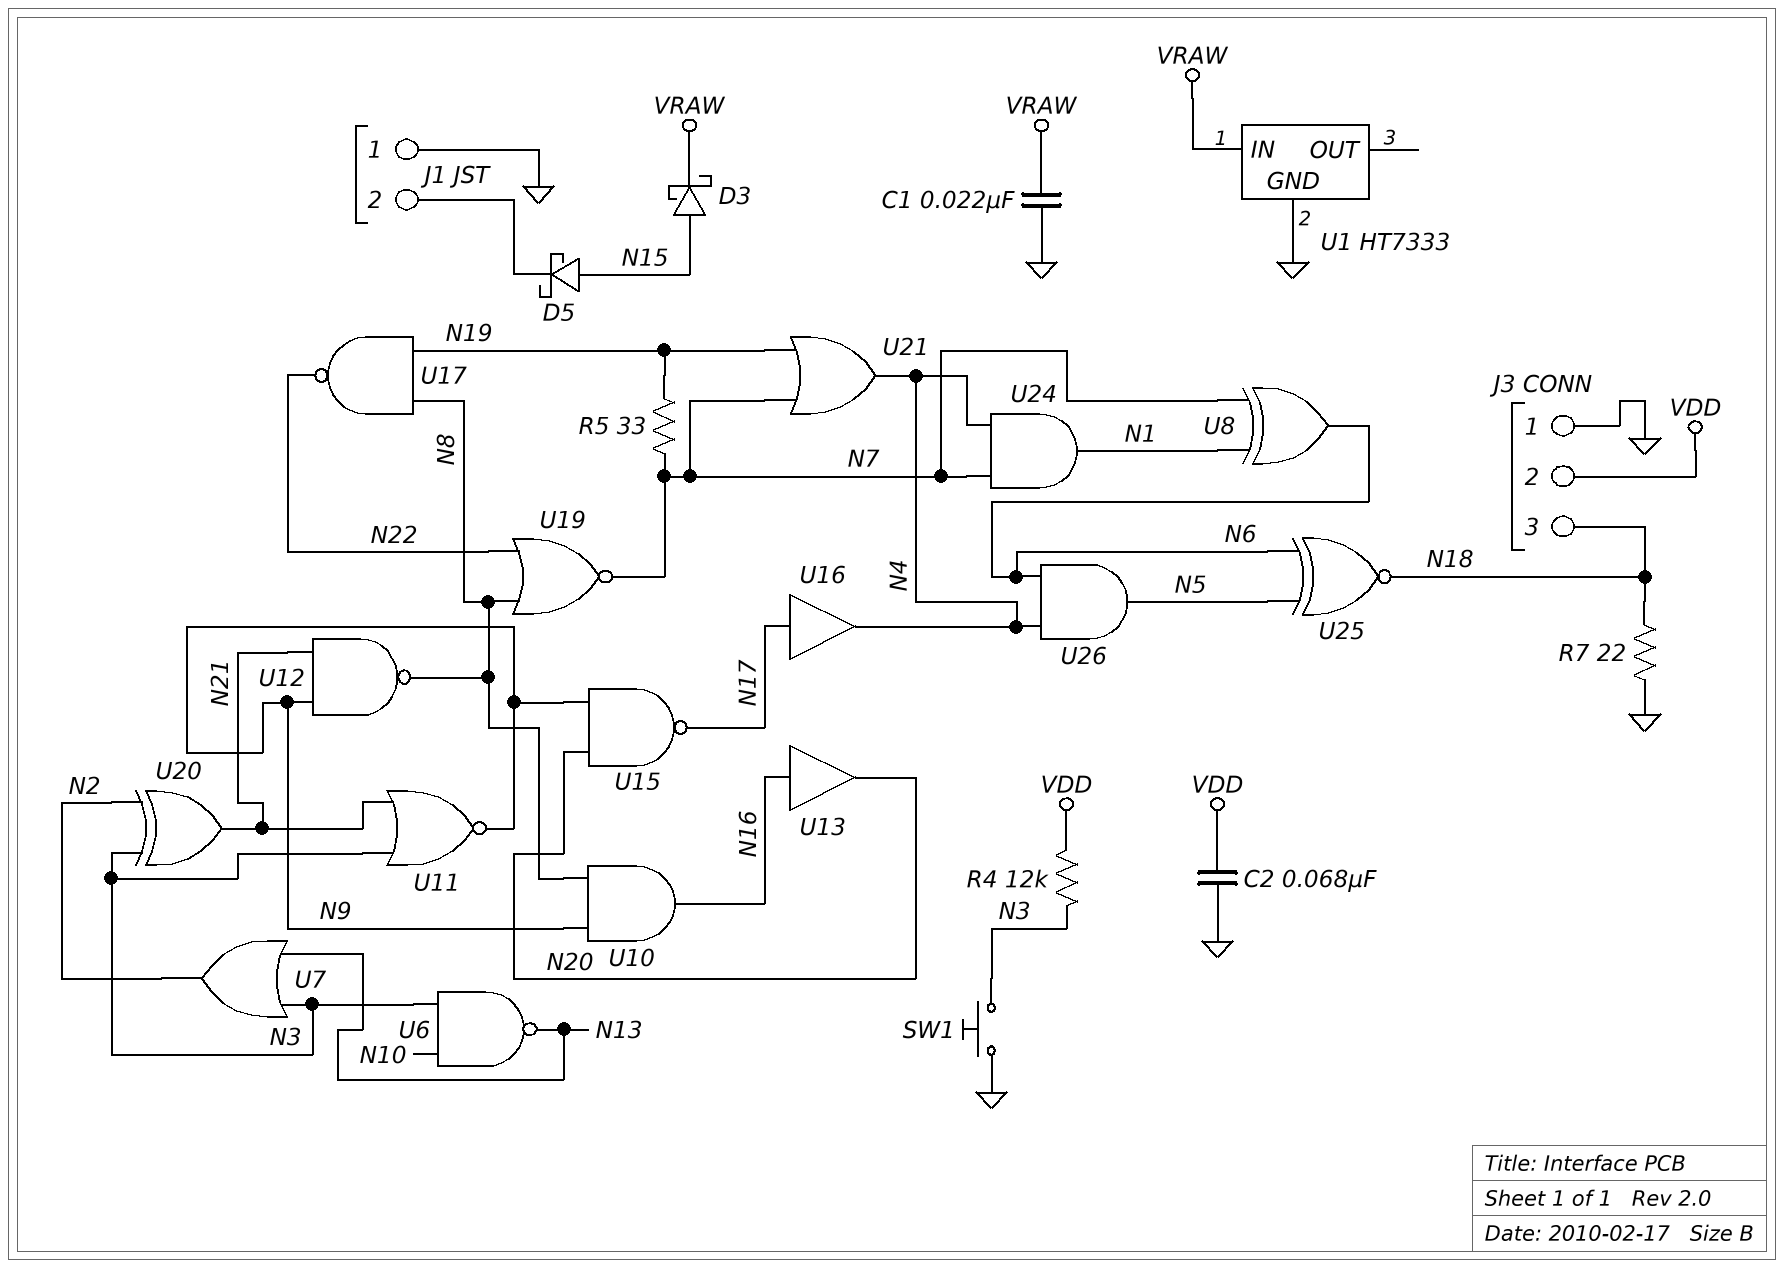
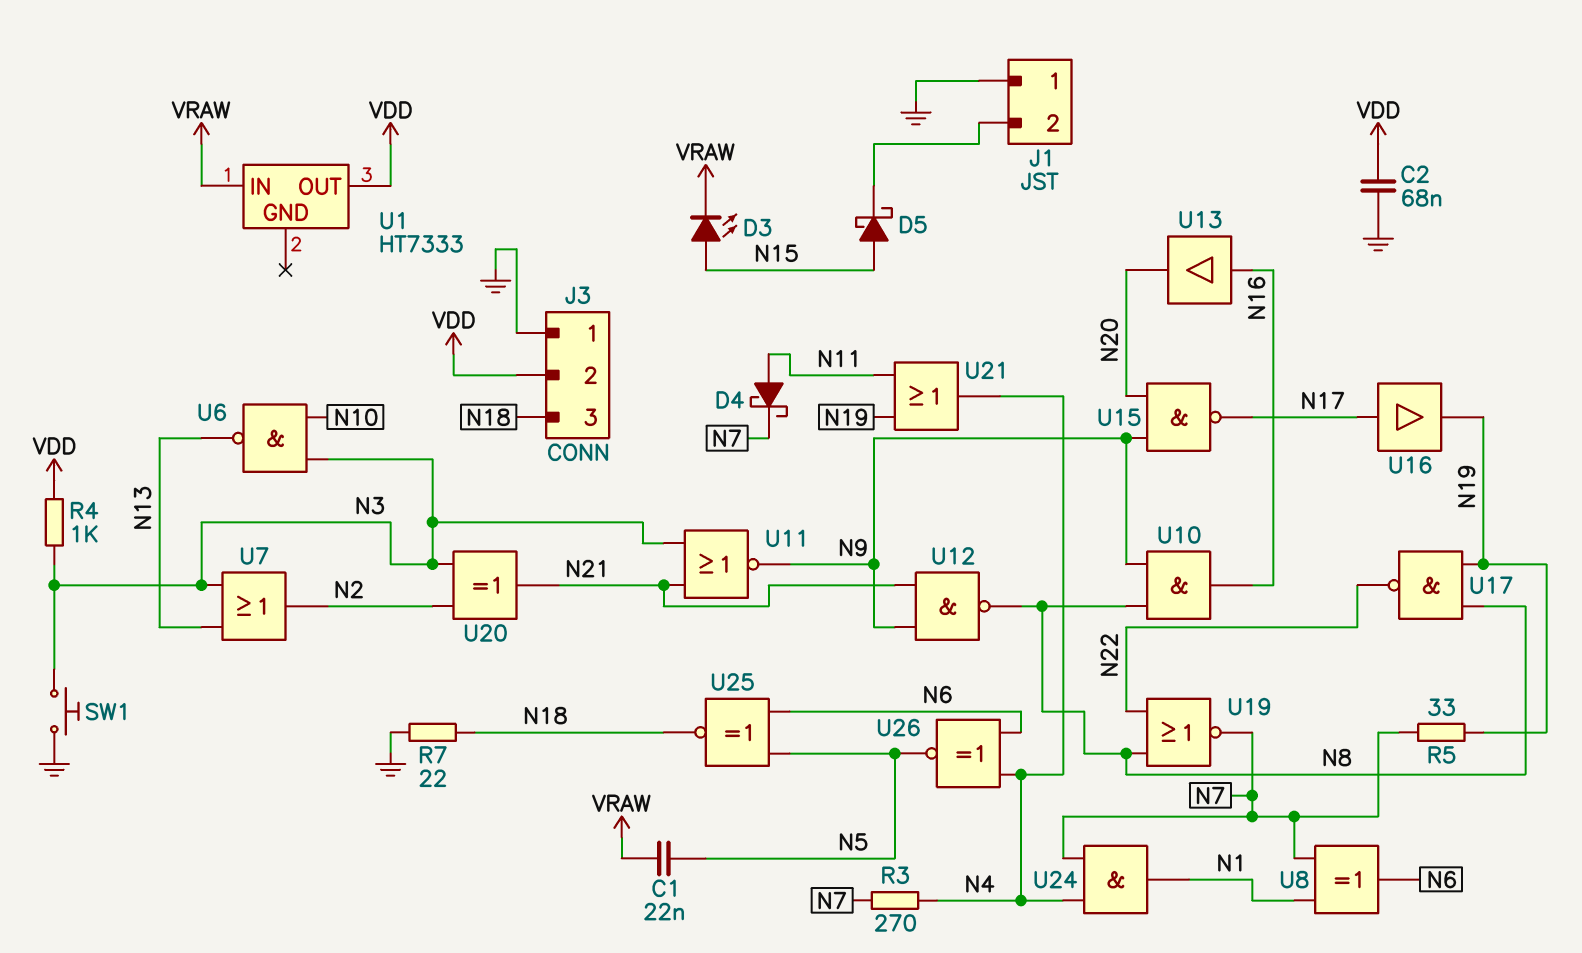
C1: 22nF (GND, VRAW) -> 22nF (N5, VRAW)
D3: schottky (A N15, K VRAW) -> LED (A N15, K VRAW)
D4: none -> schottky (A N11, K N7)
R3: none -> 270 (N4, N7)
R4: 12k (N3, VDD) -> 1k (N3, VDD)
U1 pin GND: GND -> none
U1 pin OUT: none -> VDD
U16: buffer (in N17, out N4) -> buffer (in N17, out N19)
U21: OR (in N7, in N19, out N4) -> OR (in N11, in N19, out N4)
U26: AND (in N4, in N6, out N5) -> XNOR (in N4, in N6, out N5)

